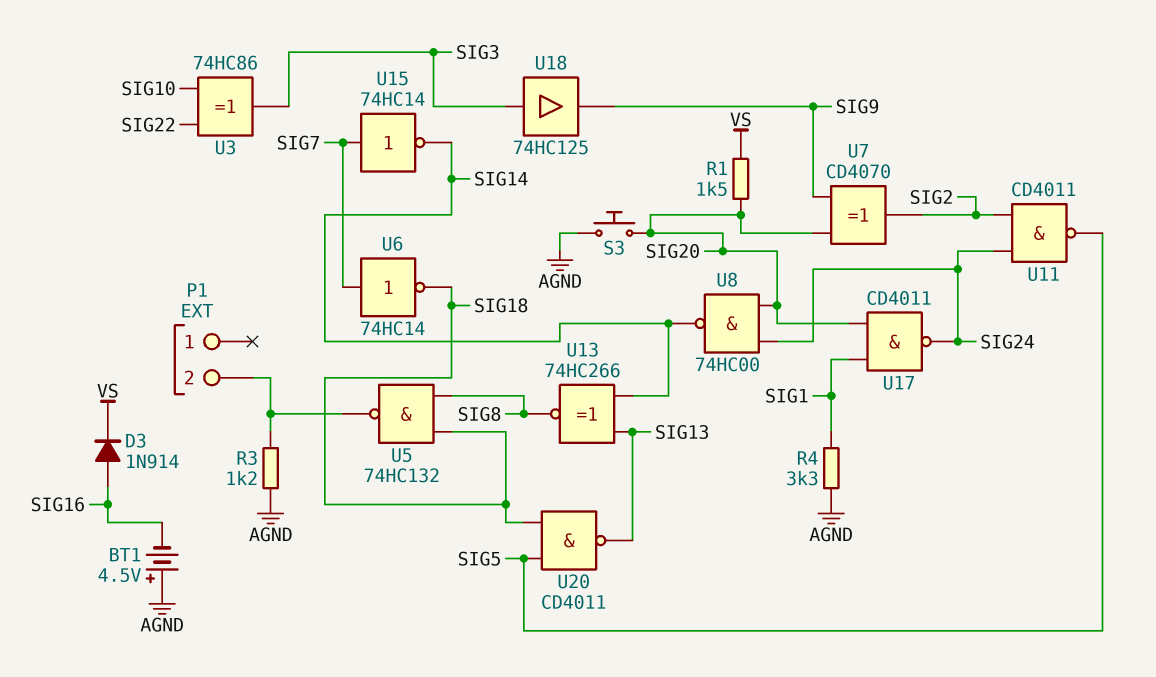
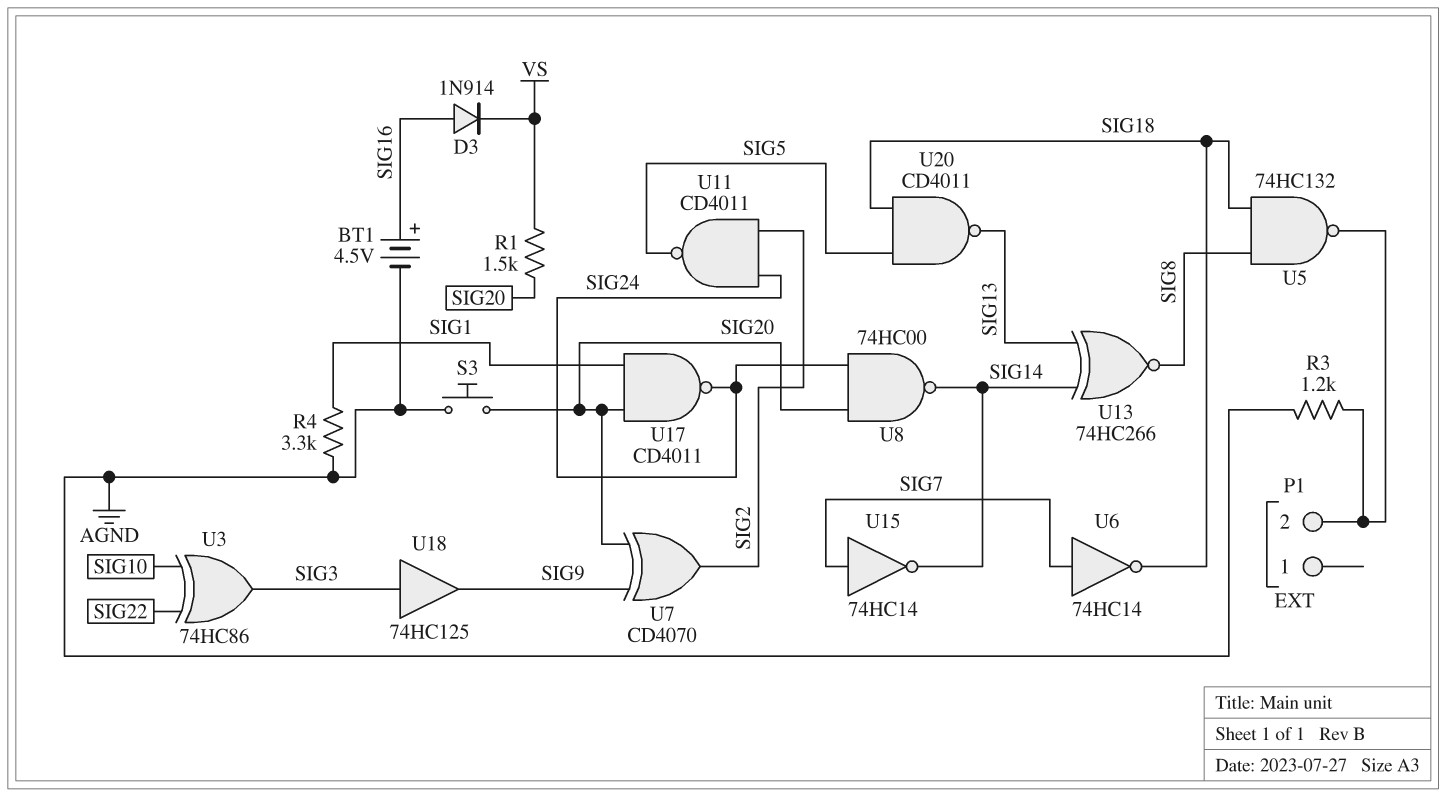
BT1: 4.5V (plus AGND, minus SIG16) -> 4.5V (plus SIG16, minus AGND)

